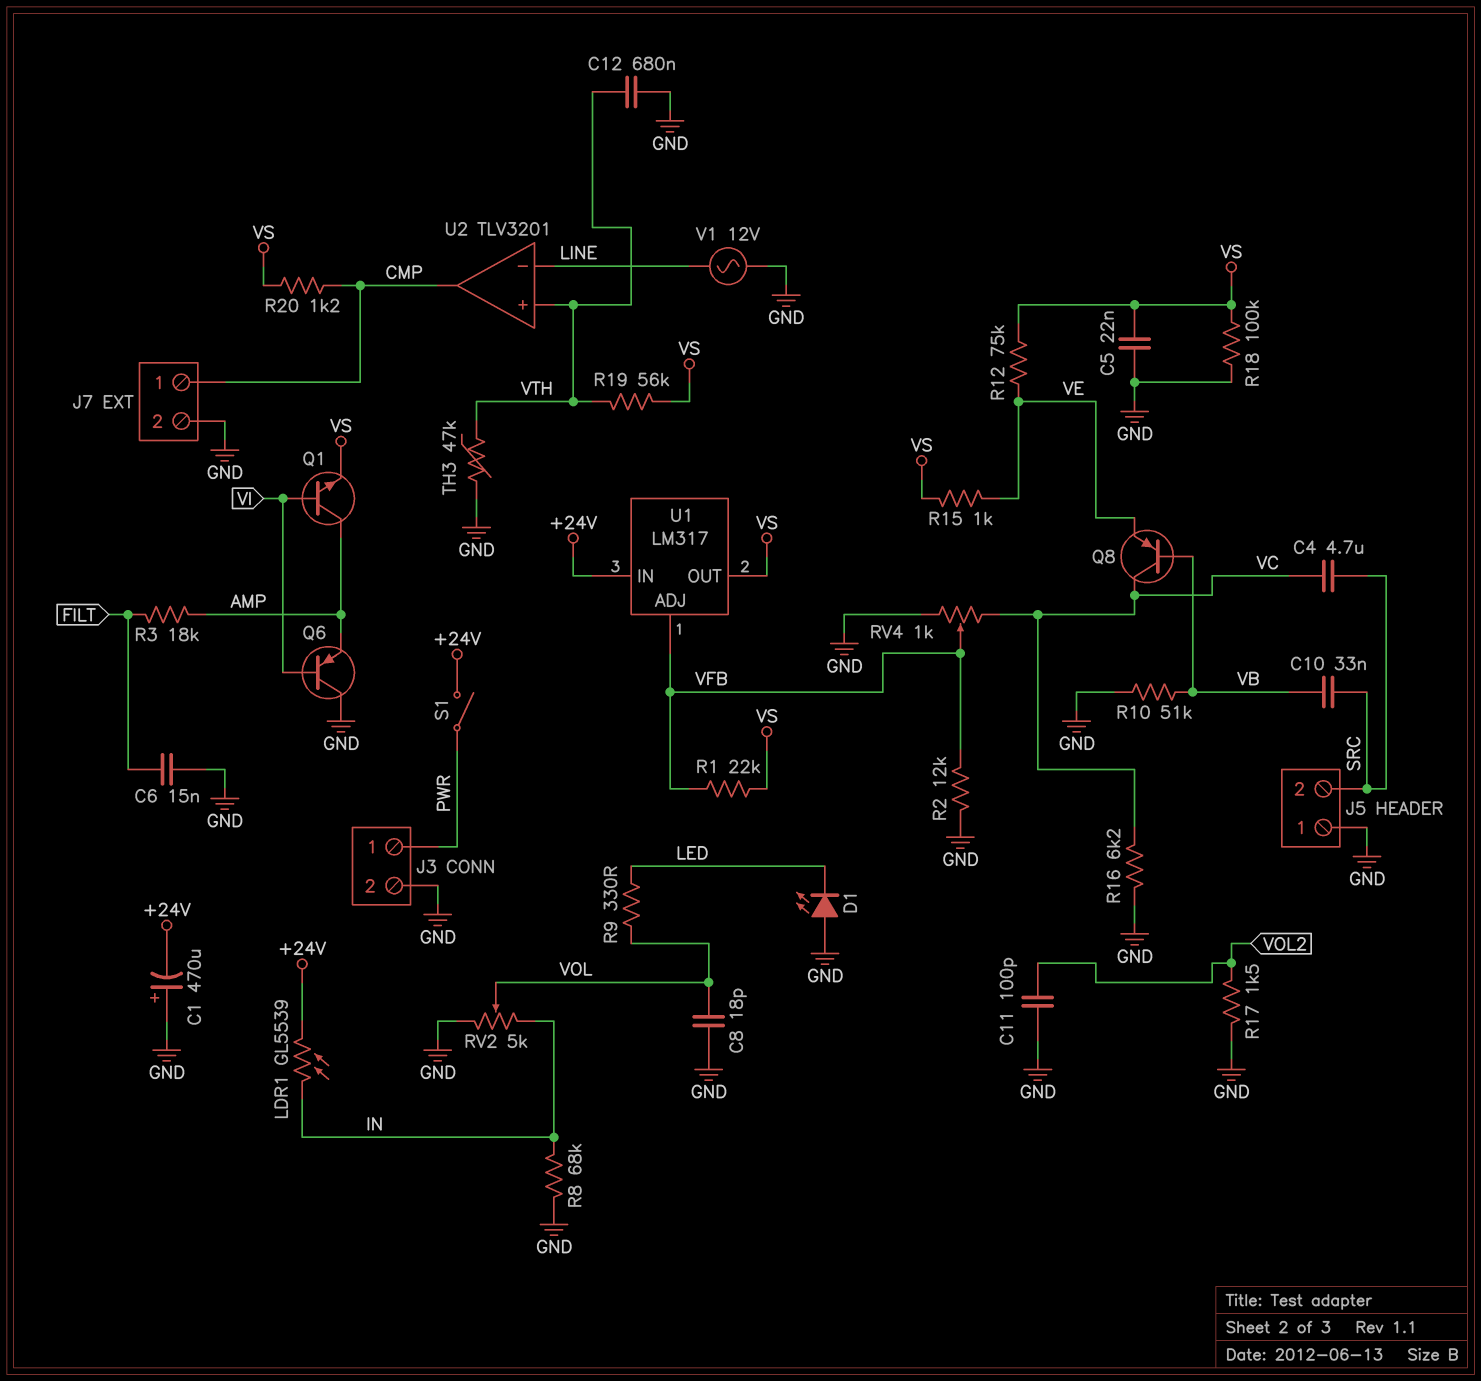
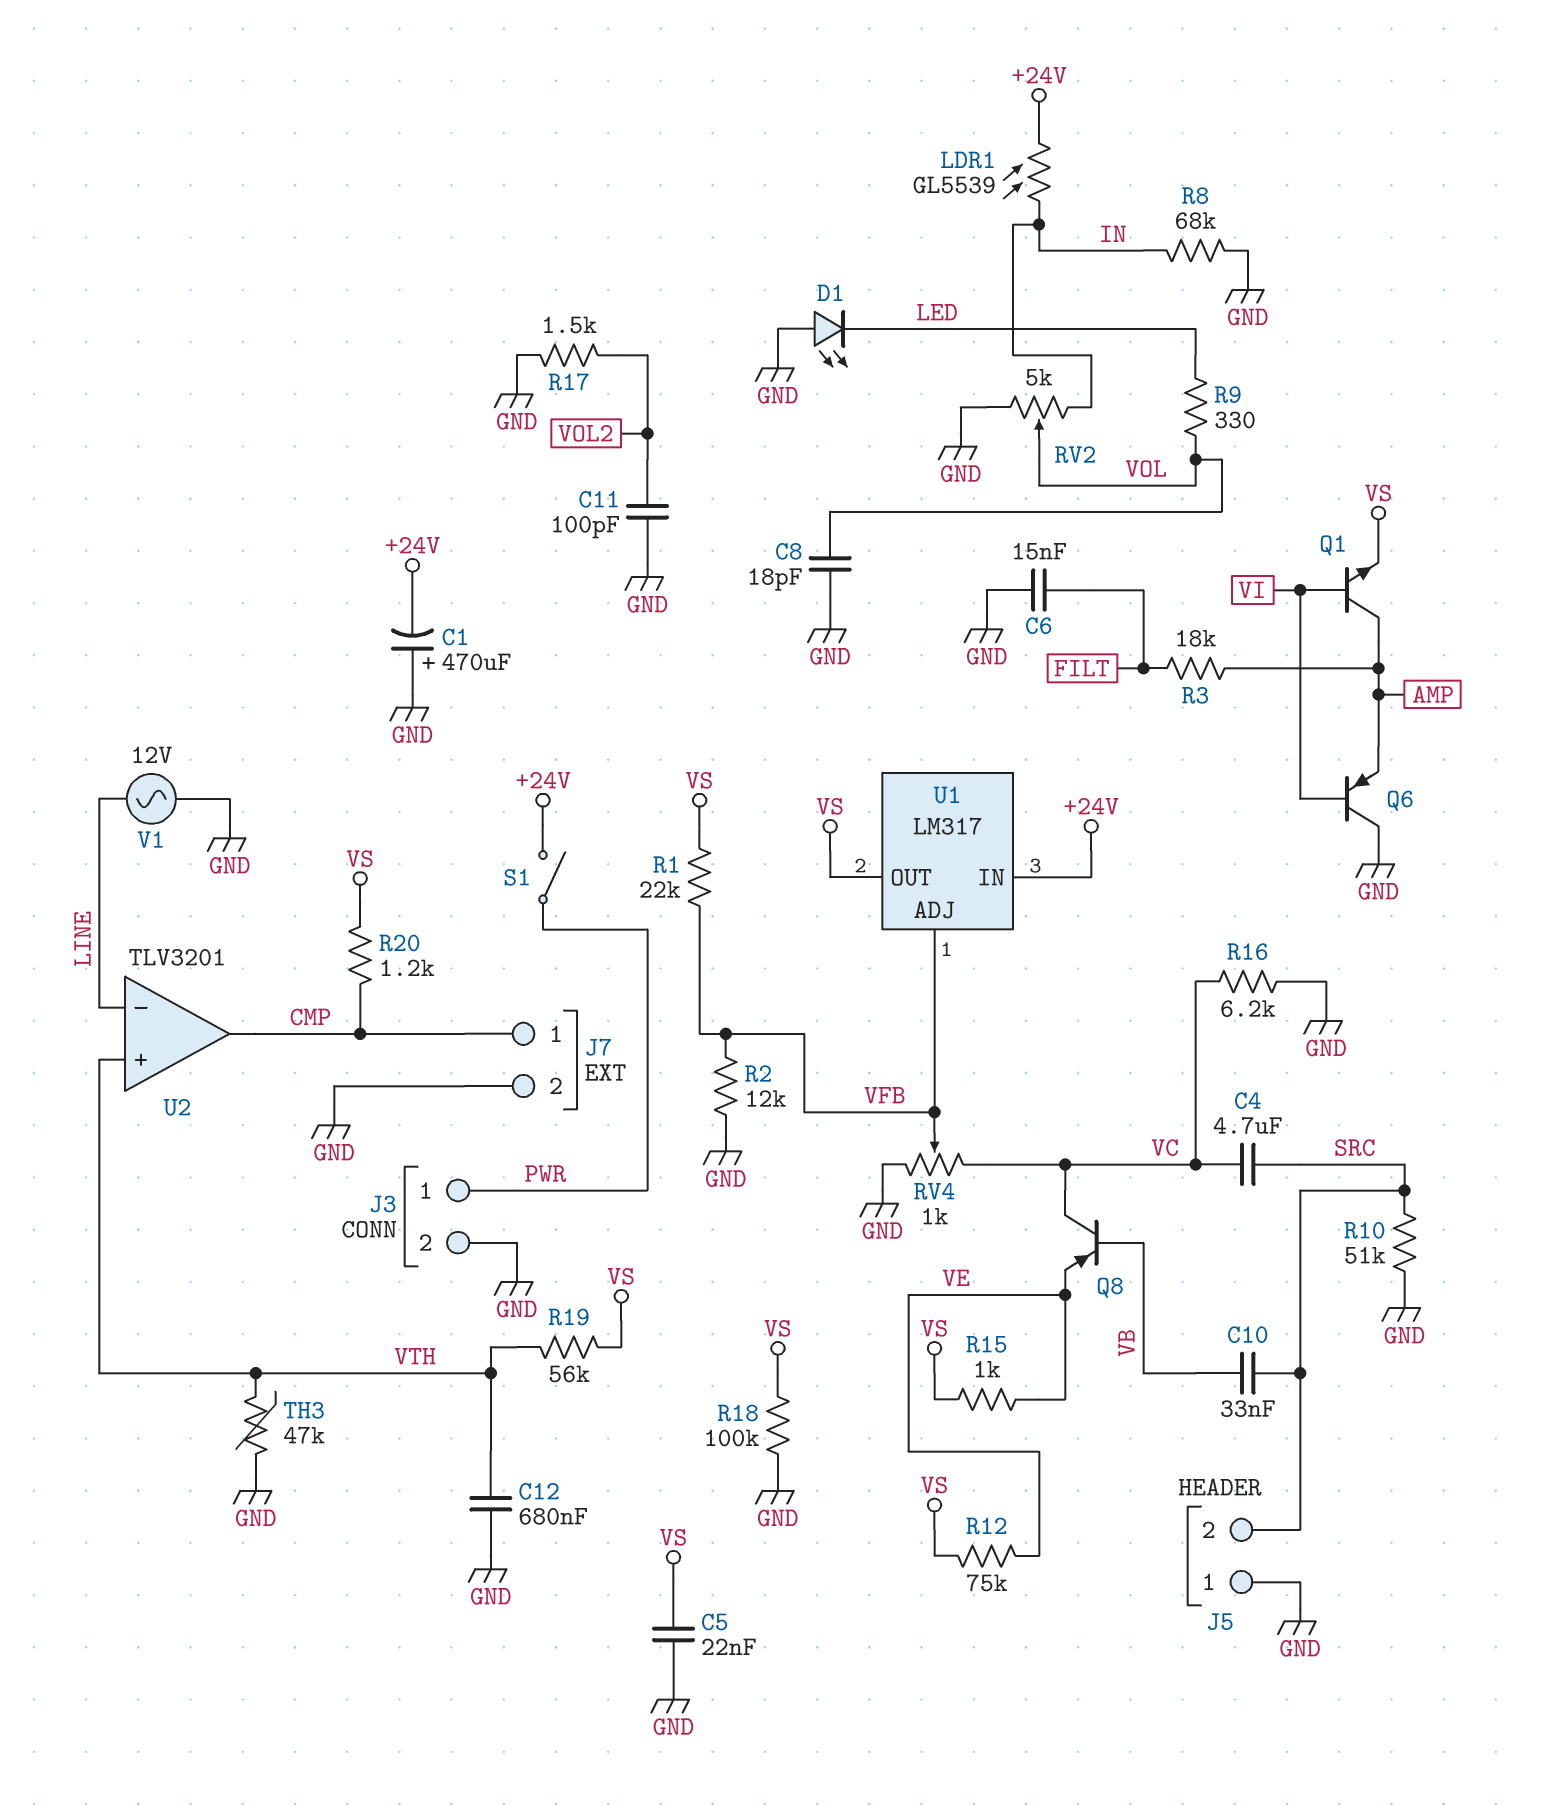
R10: 51k (GND, VB) -> 51k (GND, SRC)

